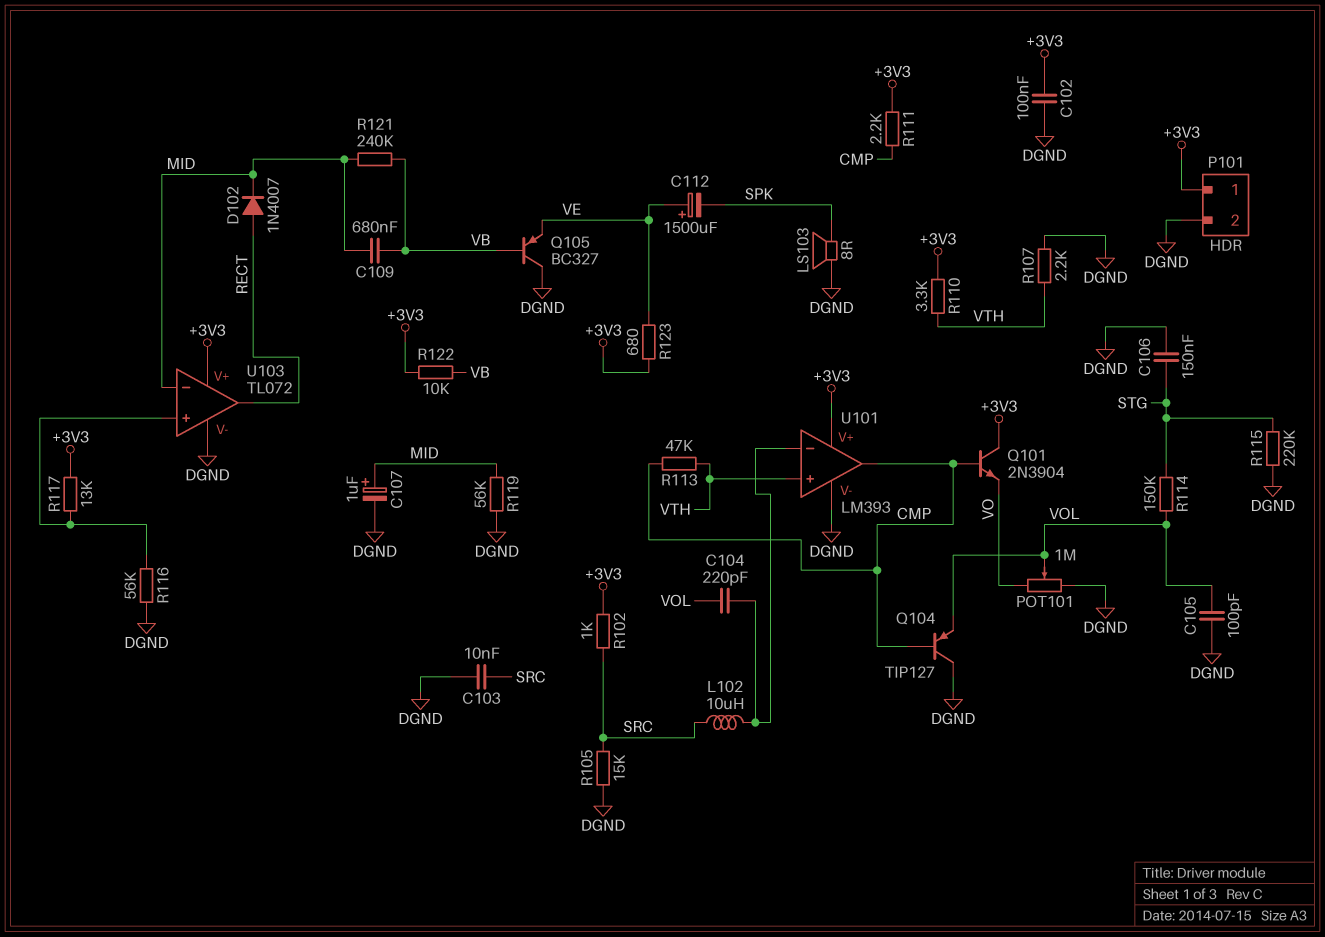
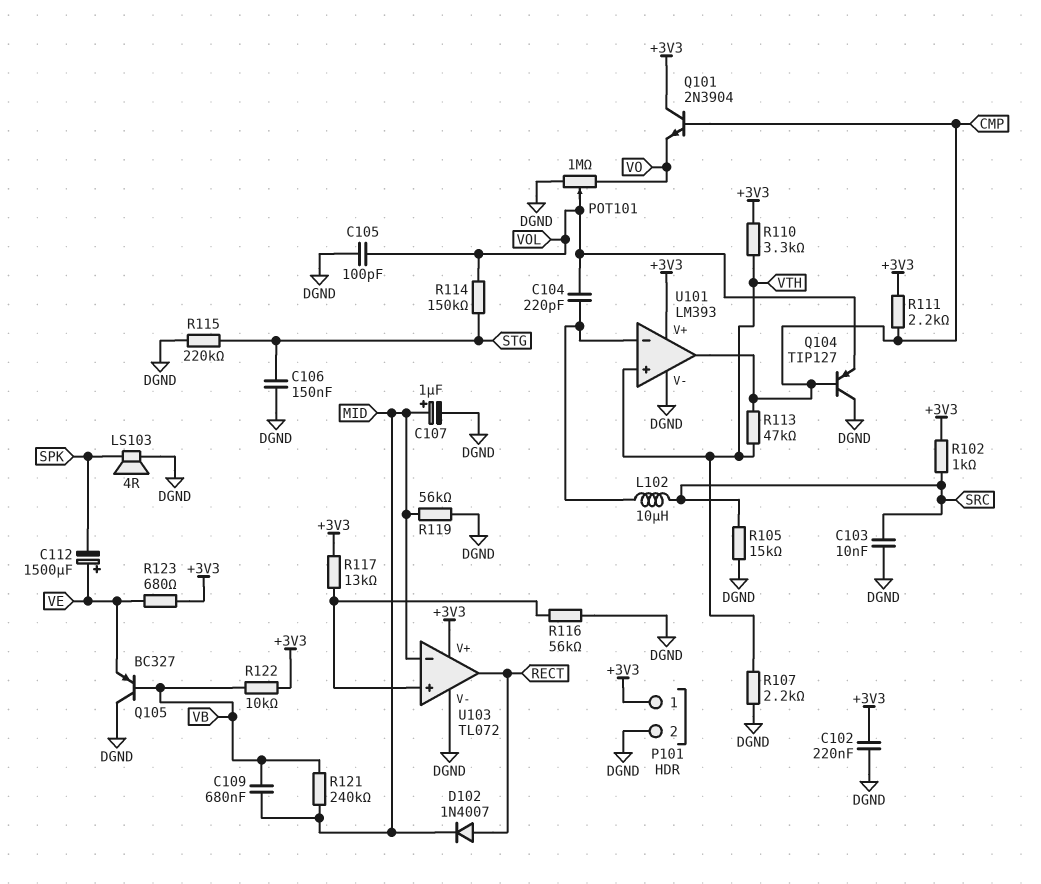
C102: 100nF (+3V3, DGND) -> 220nF (+3V3, DGND)
LS103: speaker 8R (DGND, SPK) -> speaker 4R (DGND, SPK)

